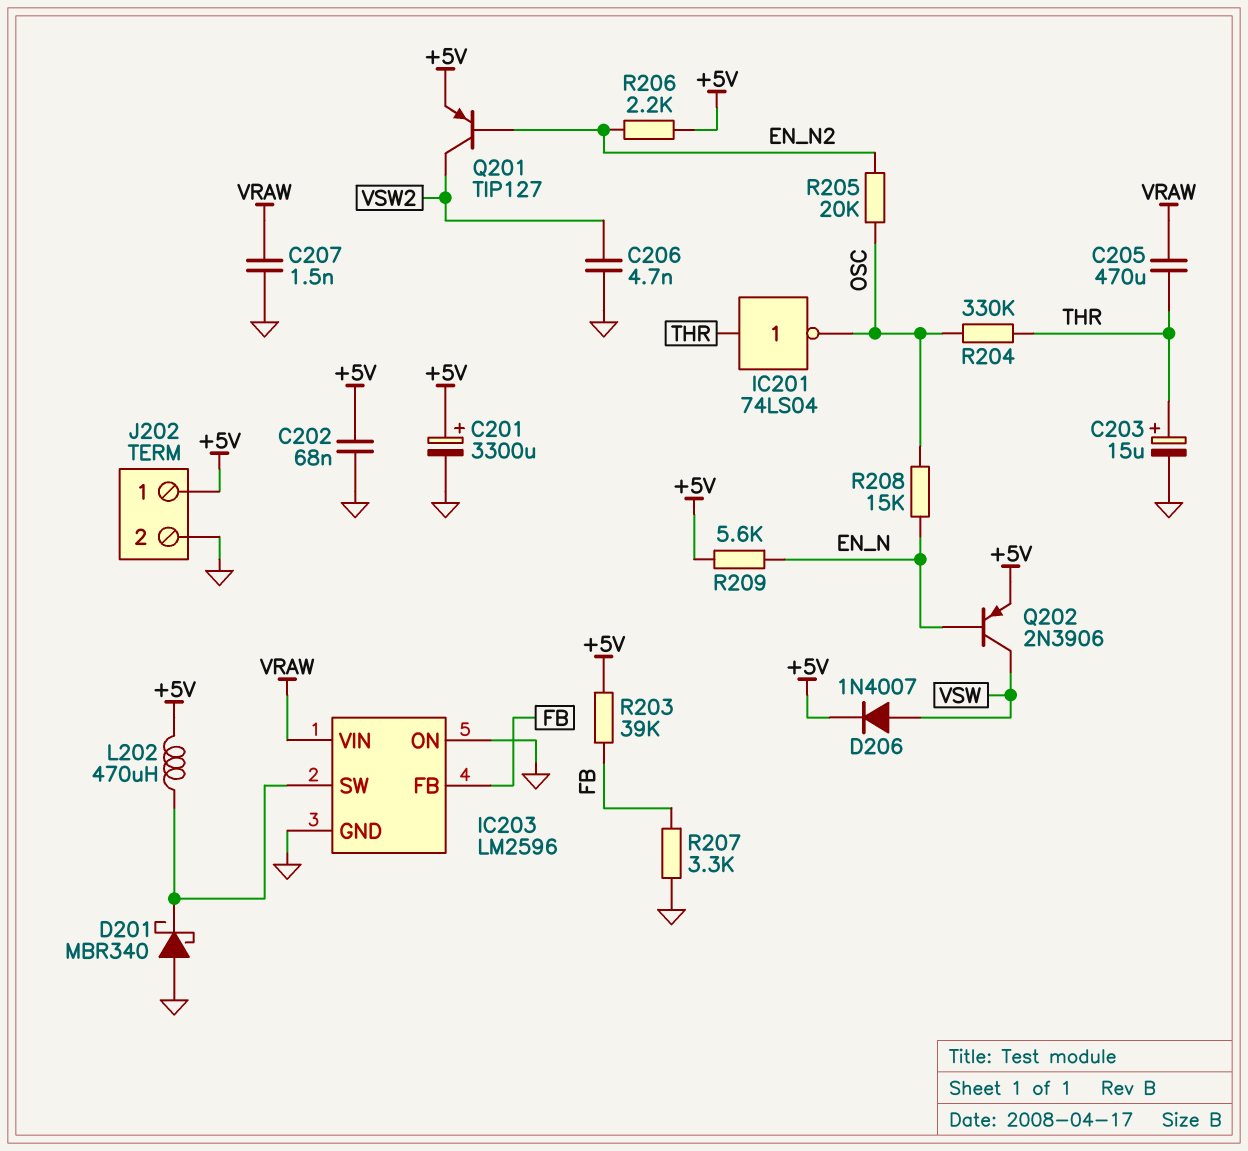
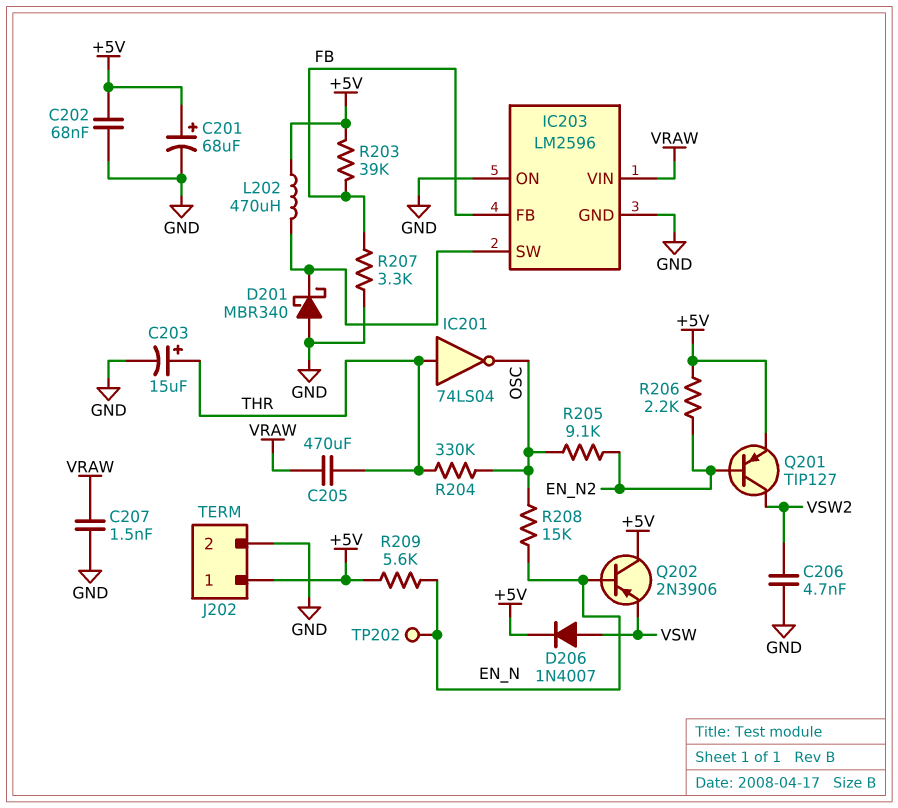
C201: 3300uF (plus +5V, minus GND) -> 68uF (plus +5V, minus GND)
Q202: PNP 2N3906 (B EN_N, C VSW, E +5V) -> PNP 2N3906 (B EN_N, C +5V, E VSW)
R205: 20k (EN_N2, OSC) -> 9.1k (EN_N2, OSC)
TP202: none -> test point (EN_N)

